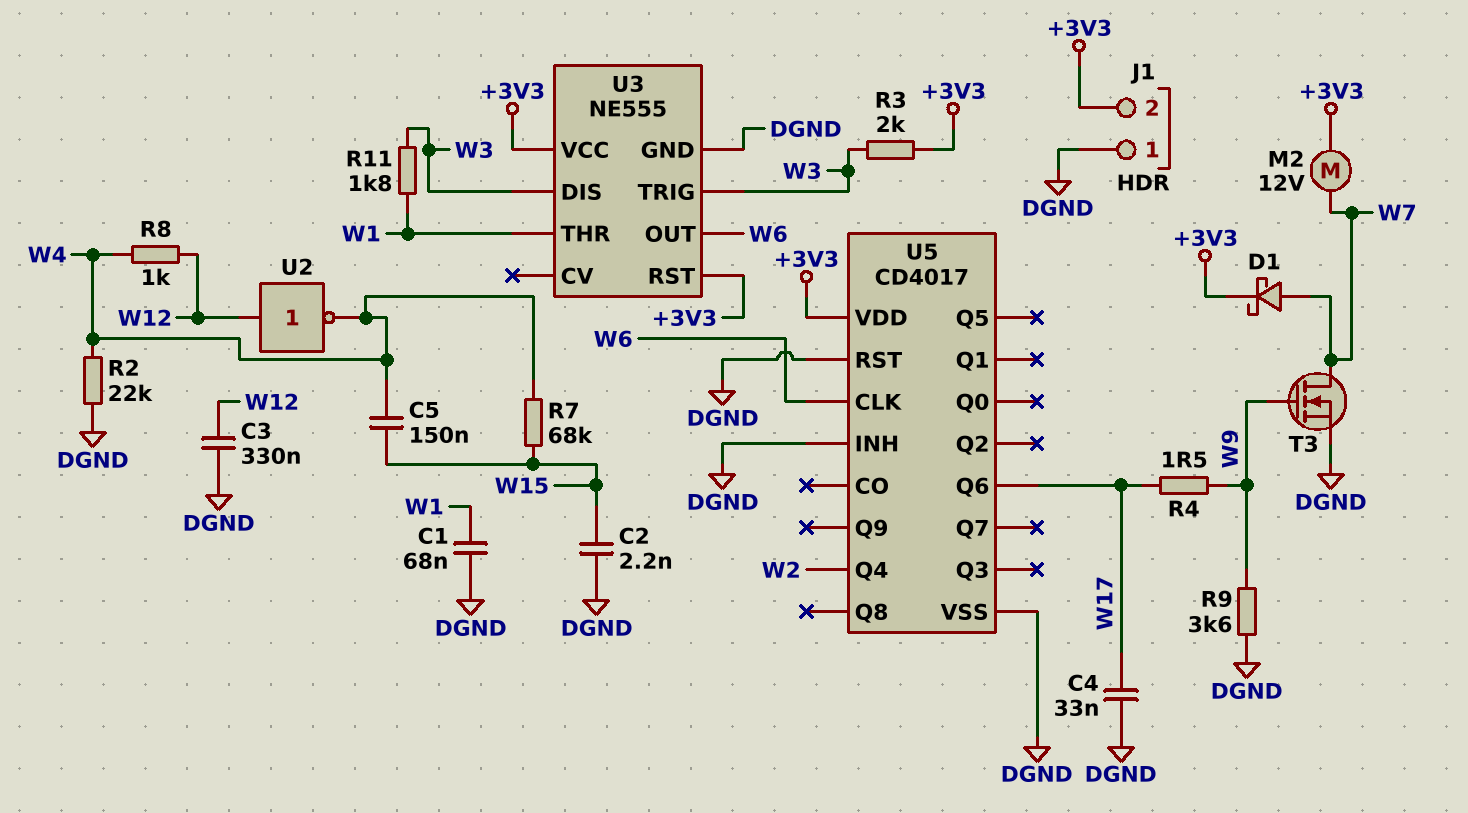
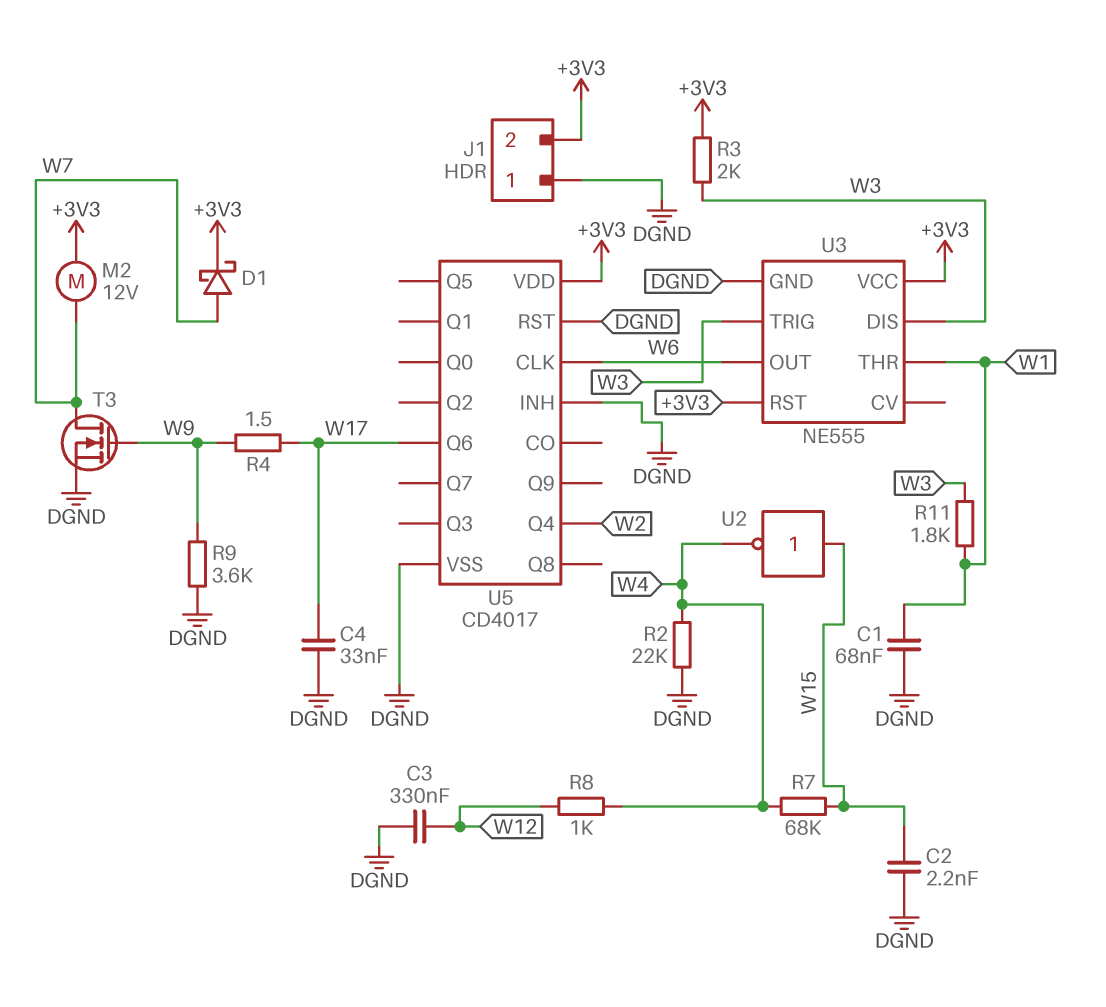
C5: 150nF (W4, W15) -> none
U2: NOT (in W12, out W4) -> NOT (in W15, out W4)

